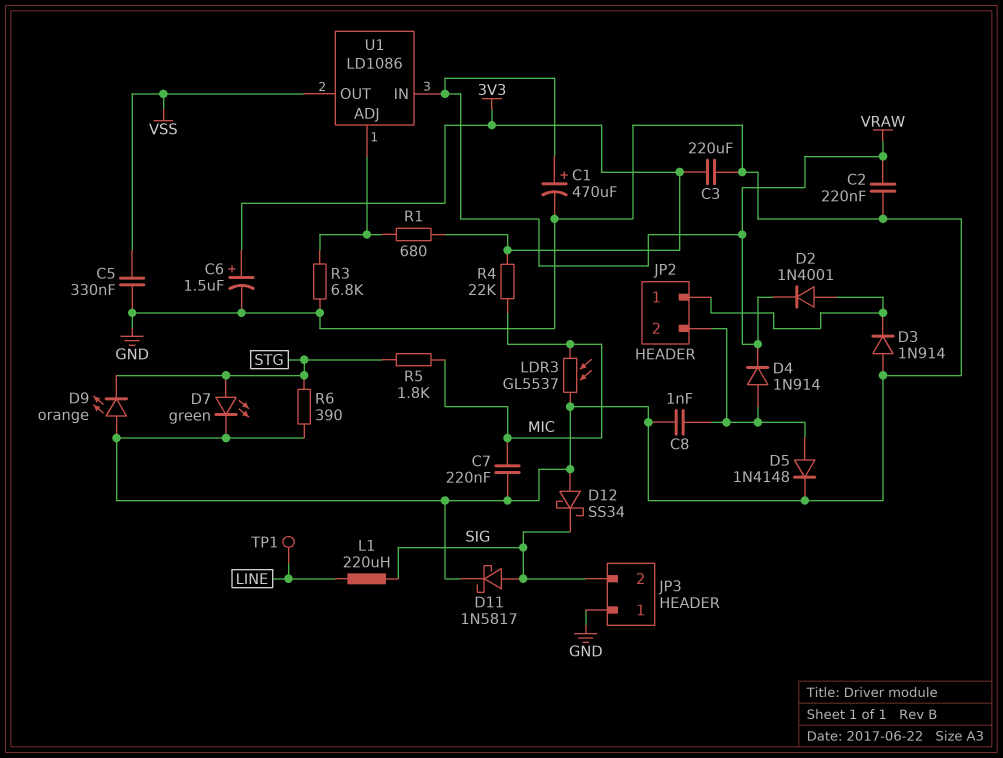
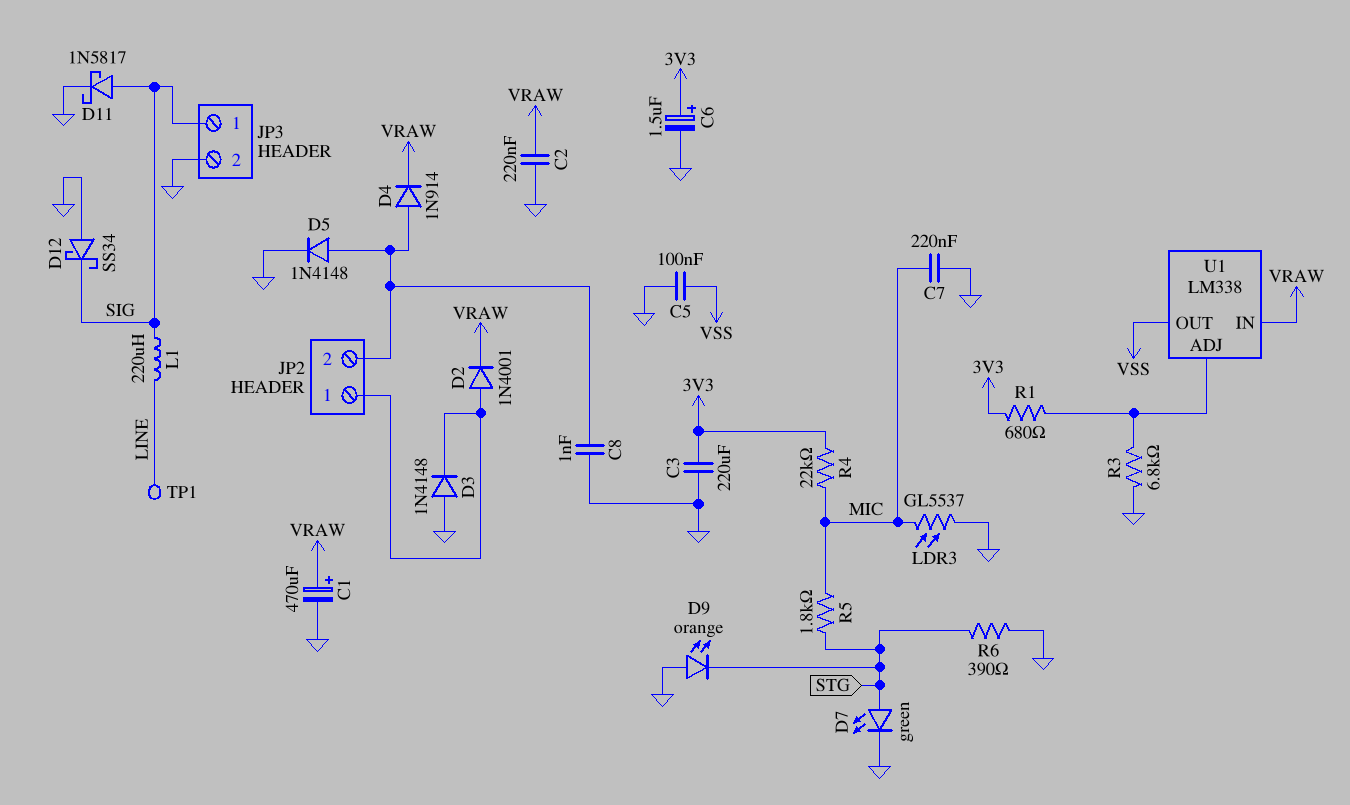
C5: 330nF (GND, VSS) -> 100nF (GND, VSS)
D3: diode 1N914 (A GND, K JP2/1) -> diode 1N4148 (A GND, K JP2/1)
JP3 pin 1: GND -> SIG
JP3 pin 2: SIG -> GND
U1: LD1086 -> LM338

